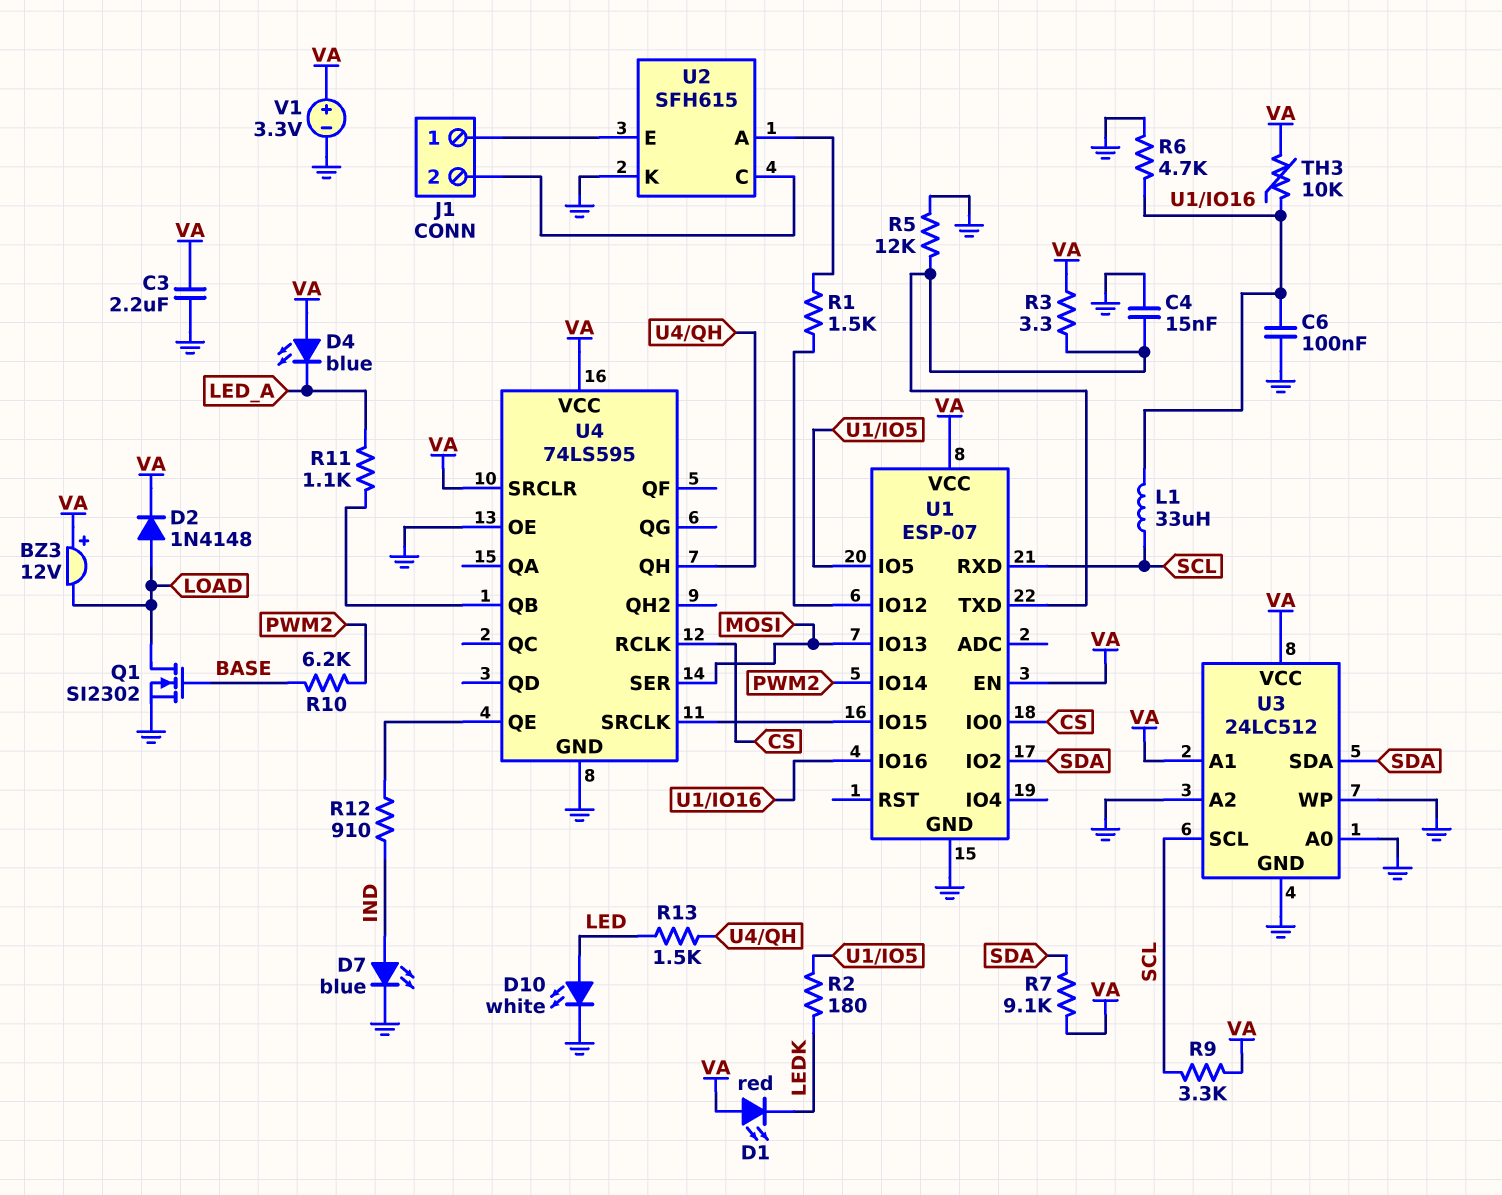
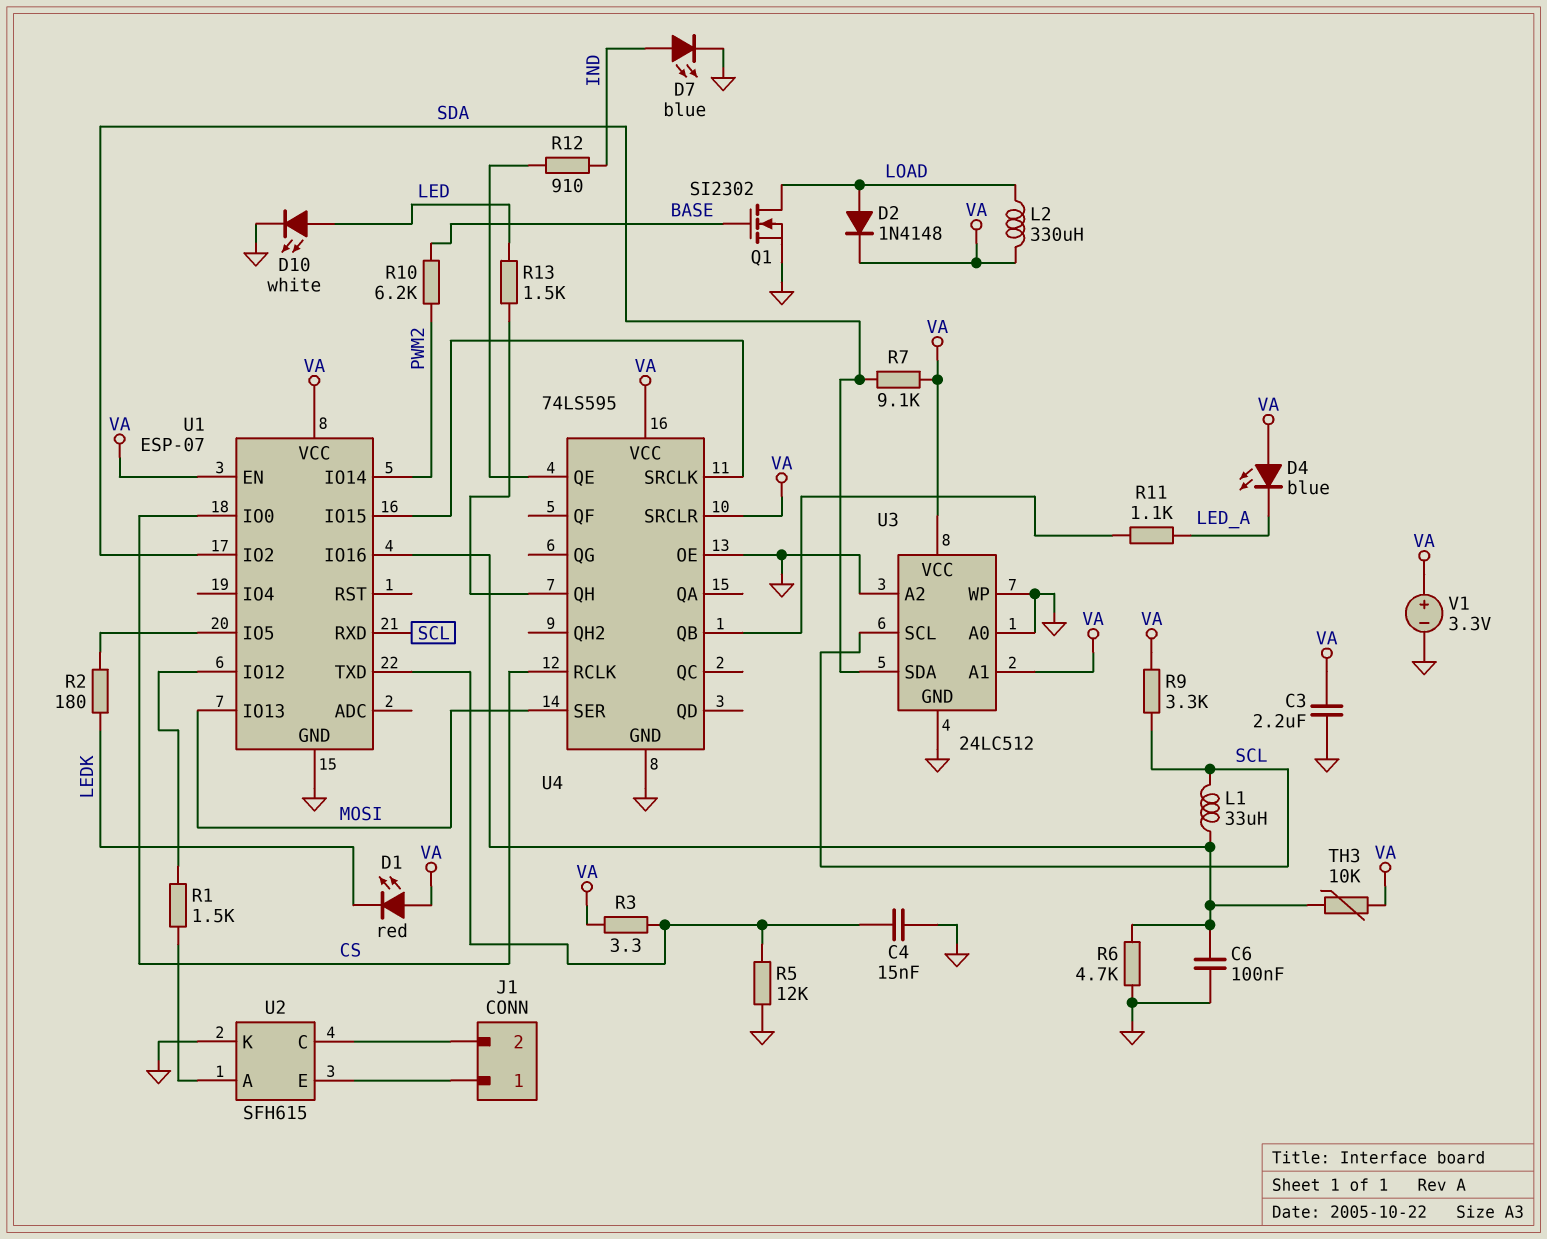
BZ3: buzzer 12V (plus VA, minus LOAD) -> none
L2: none -> 330uH (LOAD, VA)

